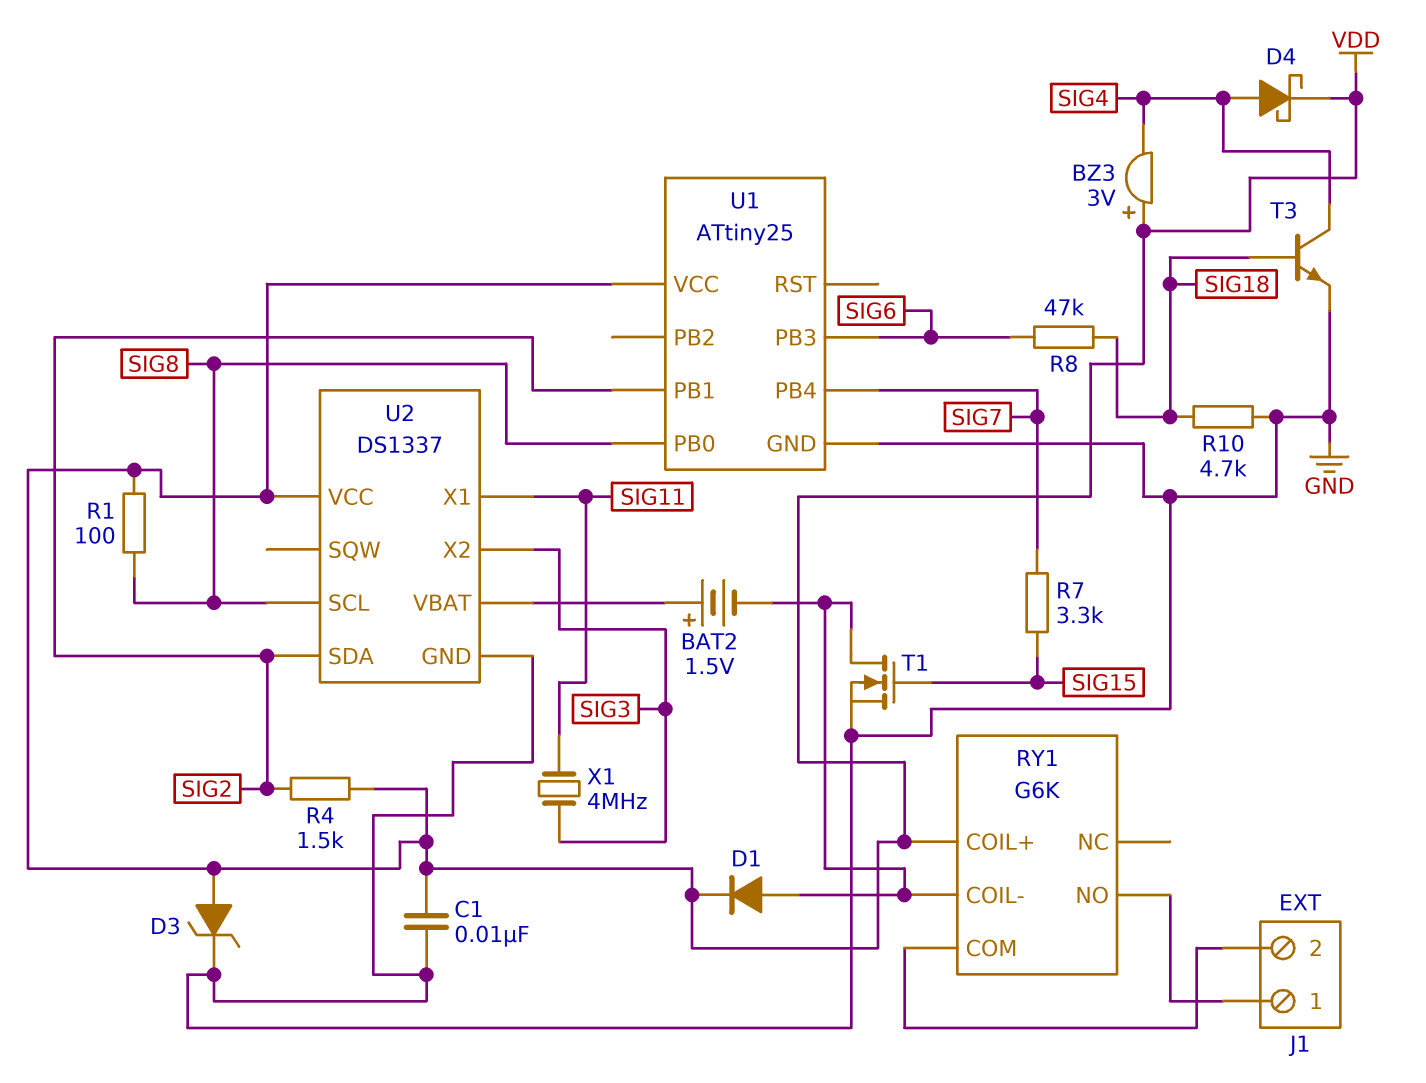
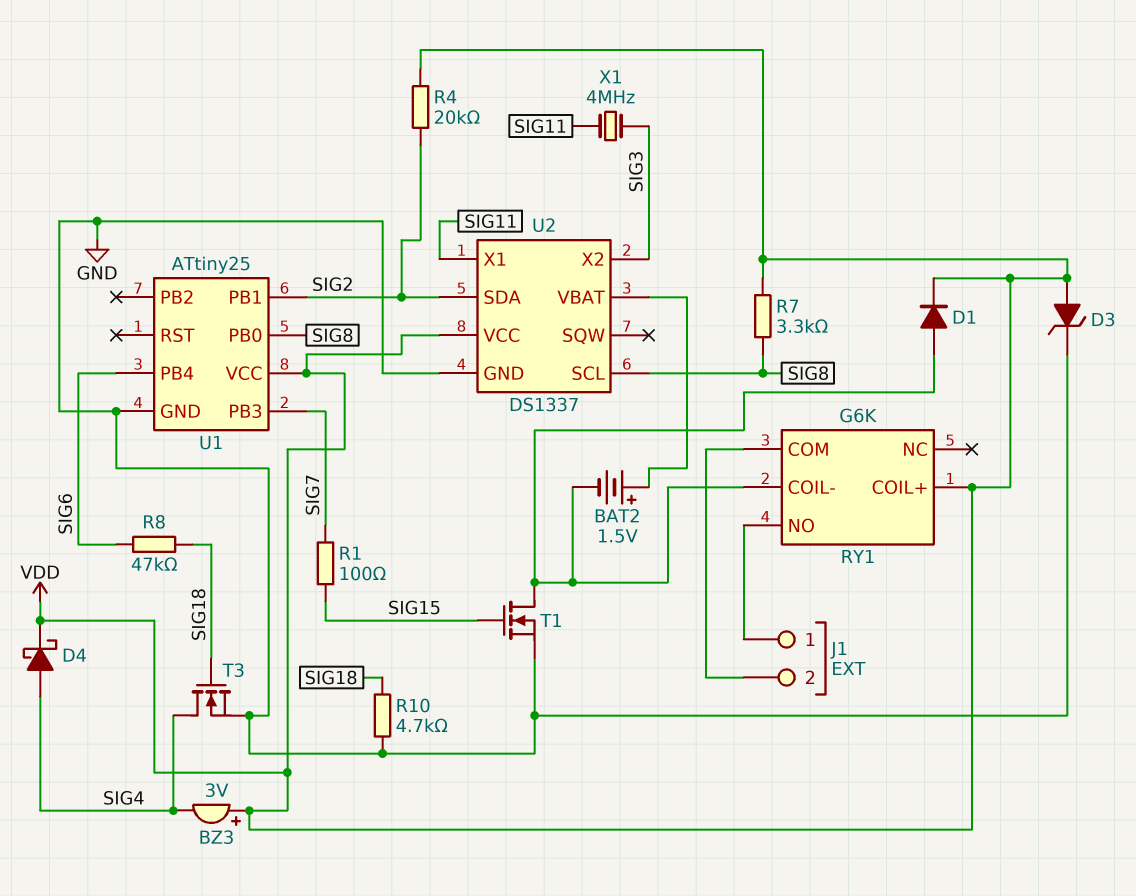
C1: 10nF (GND, VDD) -> none
R1: 100 (SIG8, VDD) -> 100 (SIG7, SIG15)
R4: 1.5k (SIG2, VDD) -> 20k (SIG2, VDD)
R7: 3.3k (SIG7, SIG15) -> 3.3k (SIG8, VDD)
T3: NPN (B SIG18, C SIG4, E GND) -> NMOS (G SIG18, D SIG4, S GND)
U1 pin PB3: SIG6 -> SIG7
U1 pin PB4: SIG7 -> SIG6

